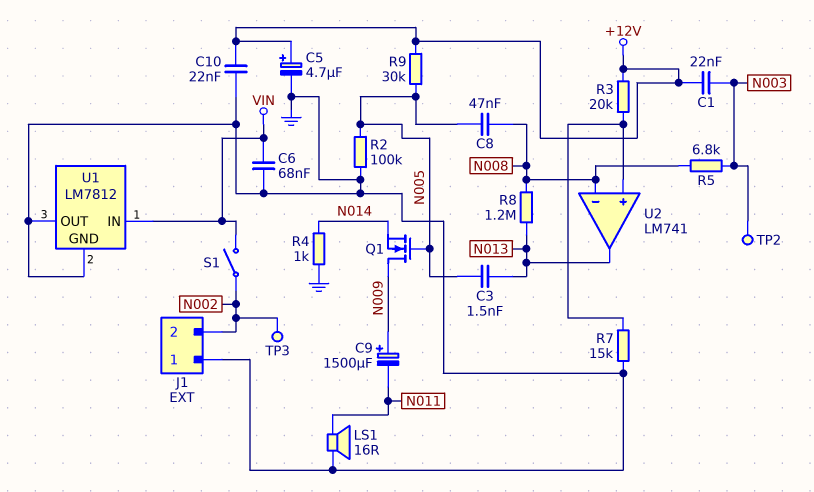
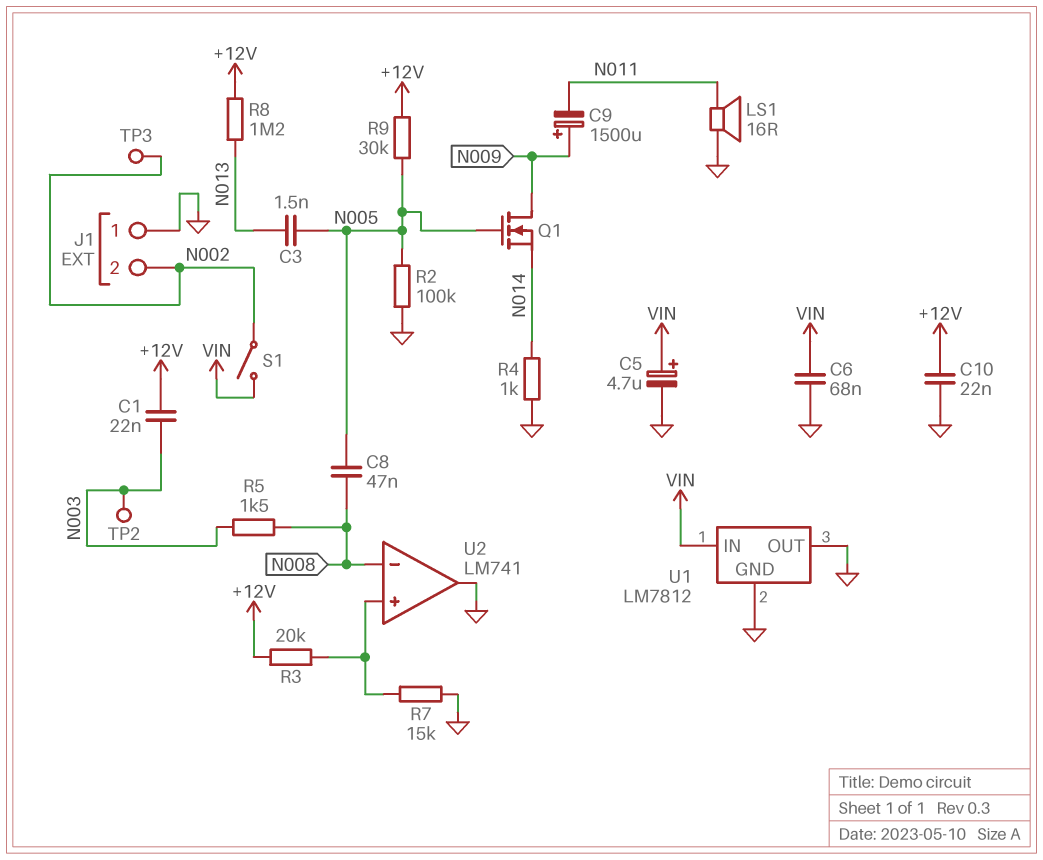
C5: 4.7uF (plus +12V, minus GND) -> 4.7uF (plus VIN, minus GND)
R5: 6.8k (N003, N008) -> 1.5k (N003, N008)
R8: 1.2M (N008, N013) -> 1.2M (+12V, N013)
U2 pin out: N013 -> GND

